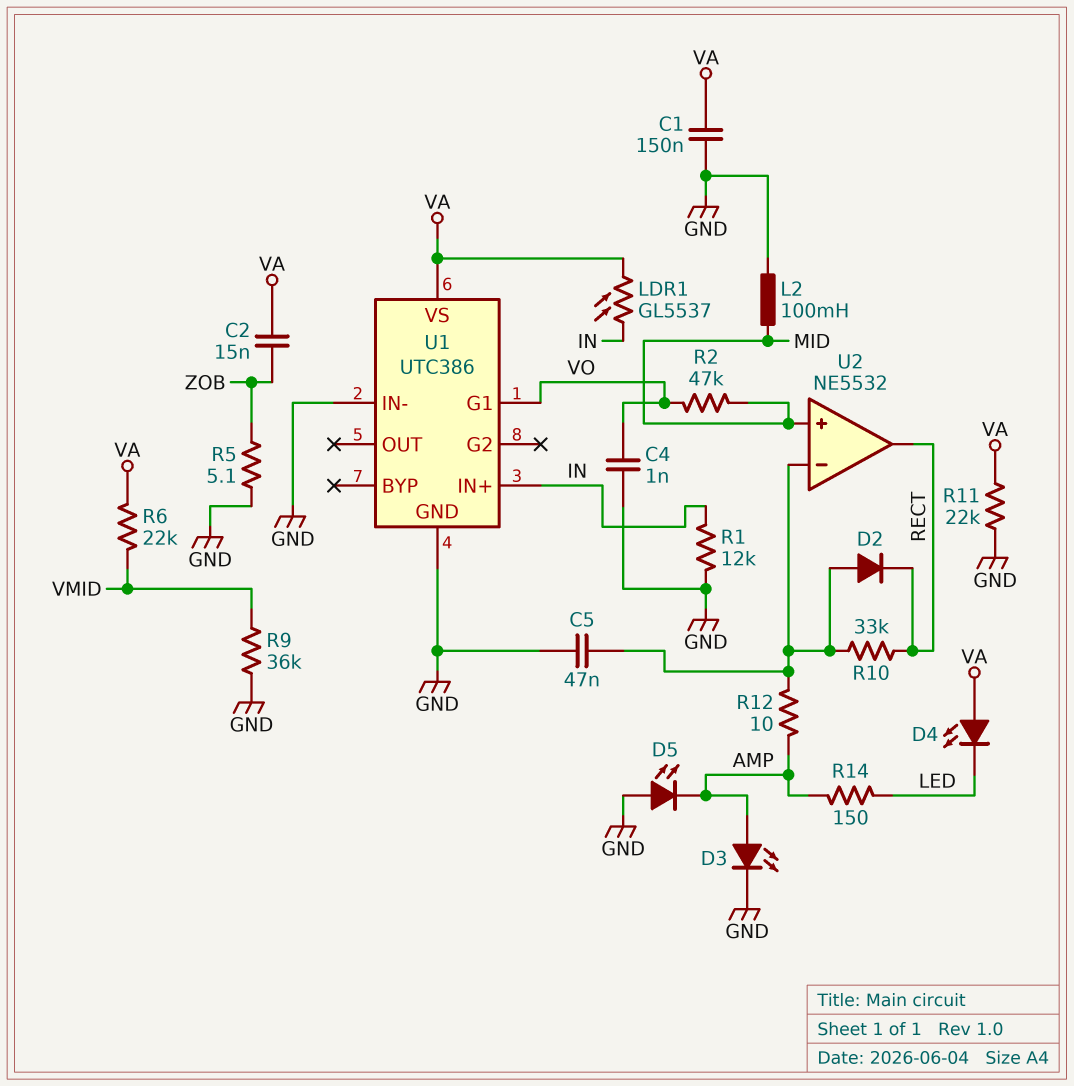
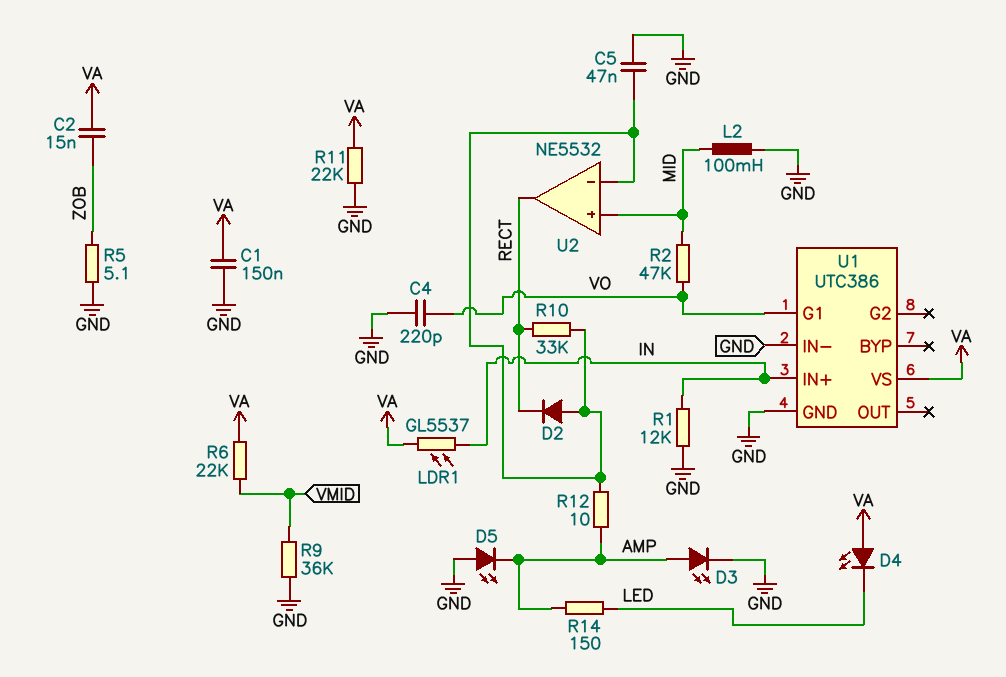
C4: 1nF (GND, VO) -> 220pF (GND, VO)

